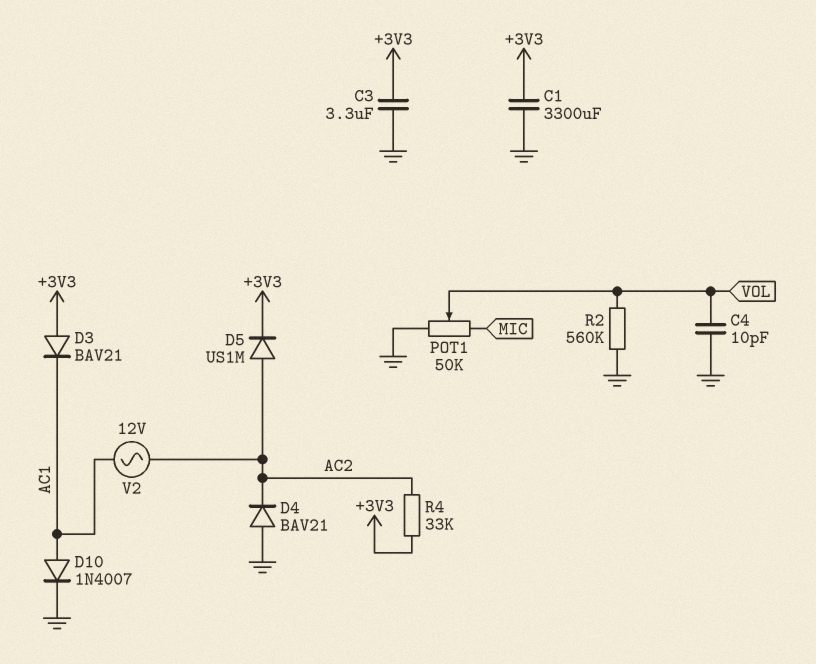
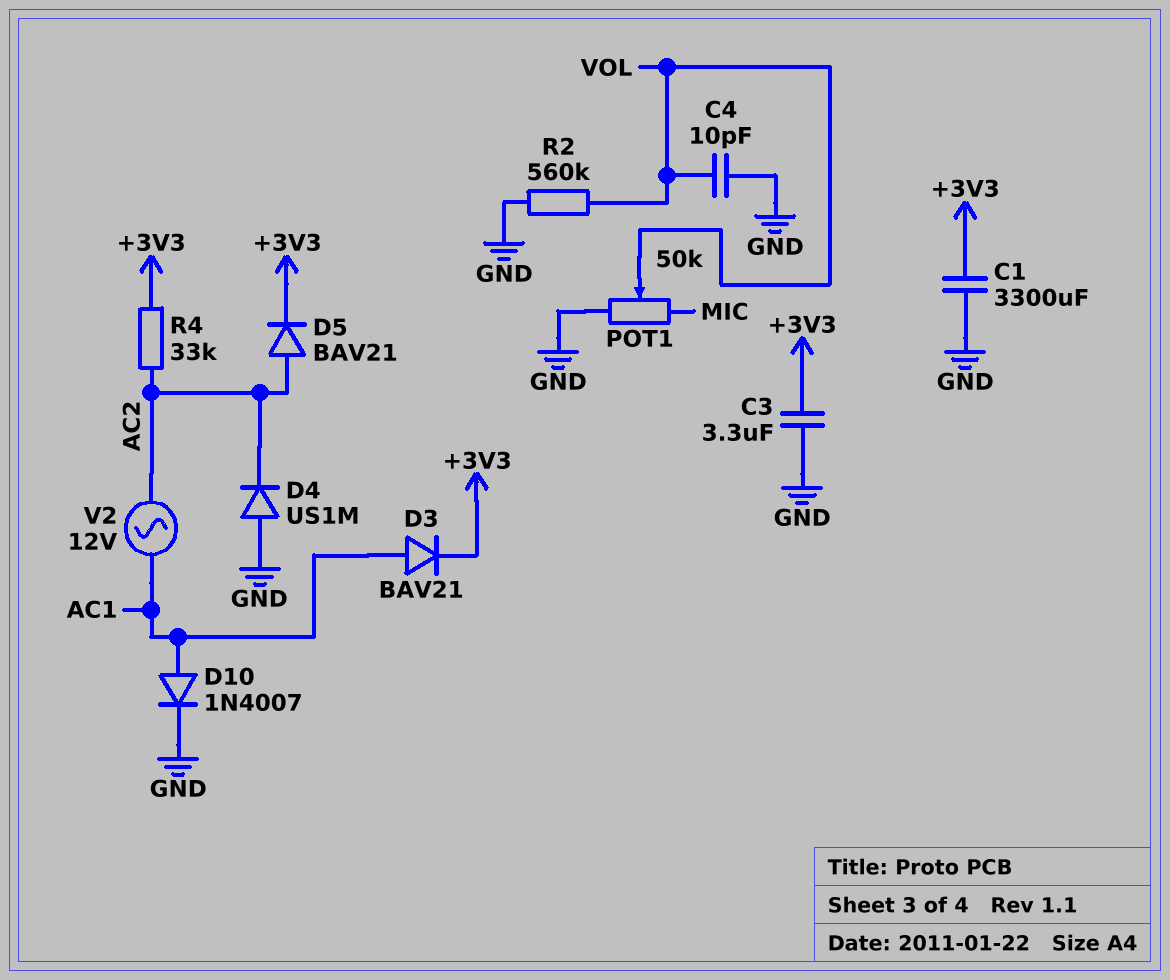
D3: diode BAV21 (A +3V3, K AC1) -> diode BAV21 (A AC1, K +3V3)
D4: diode BAV21 (A GND, K AC2) -> diode US1M (A GND, K AC2)
D5: diode US1M (A AC2, K +3V3) -> diode BAV21 (A AC2, K +3V3)

